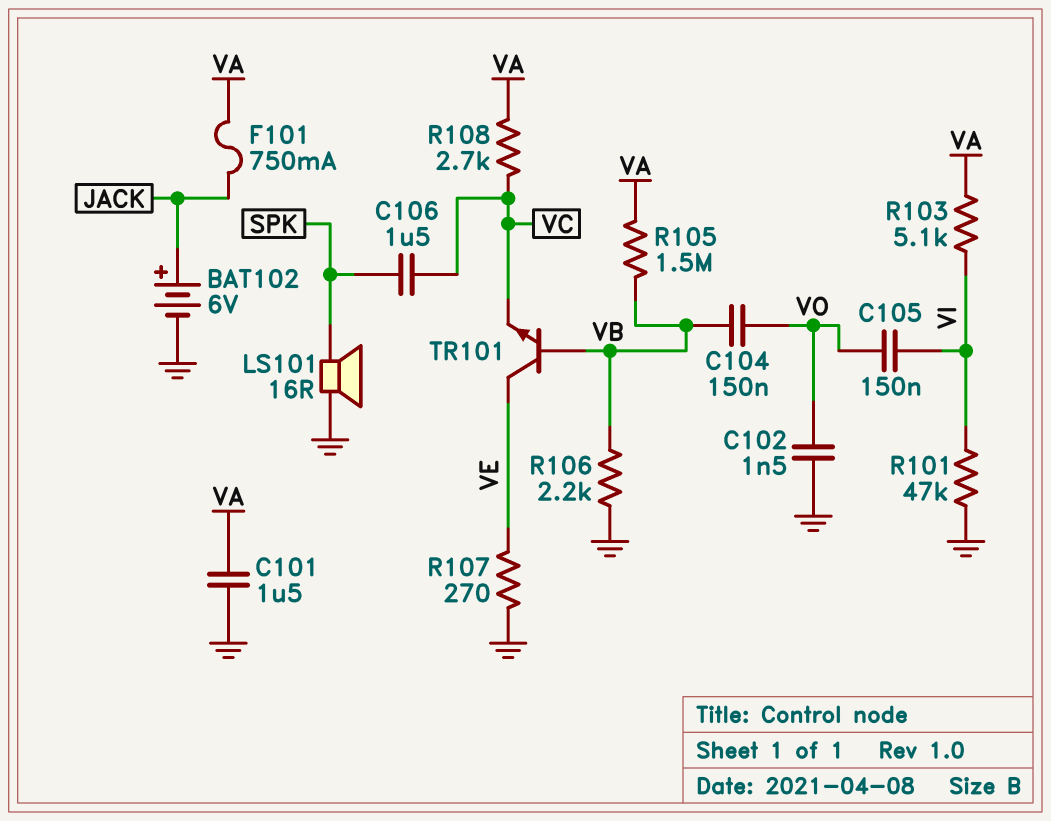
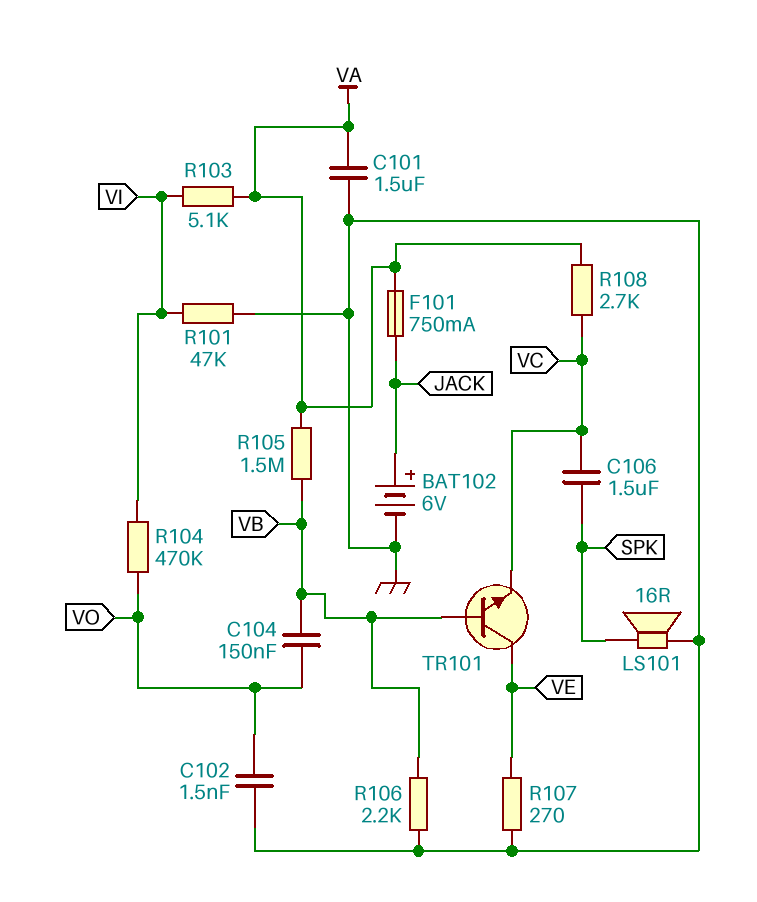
C105: 150nF (VI, VO) -> none
R104: none -> 470k (VI, VO)

